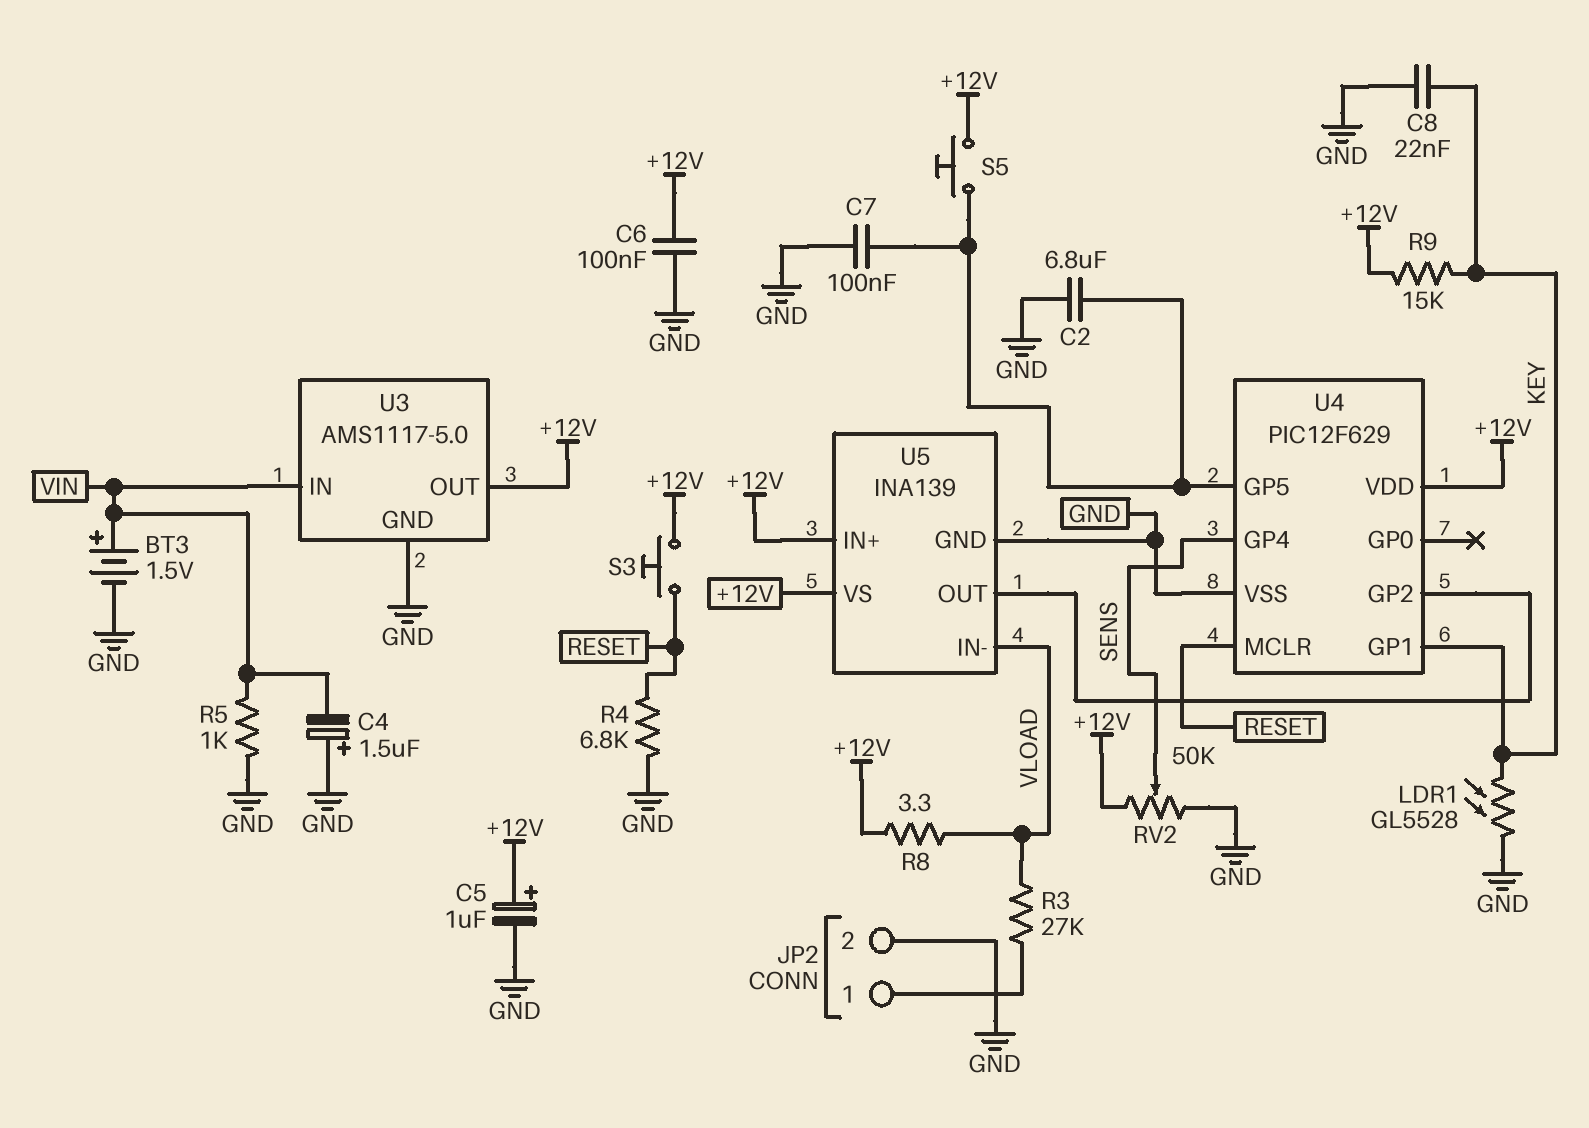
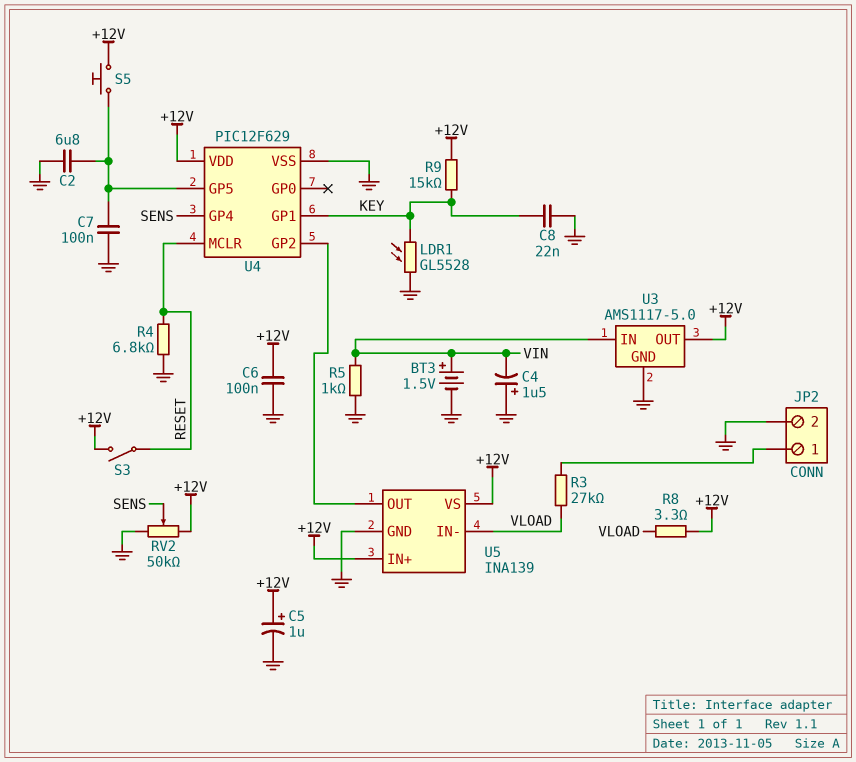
S3: button (+12V, RESET) -> switch (+12V, RESET)

